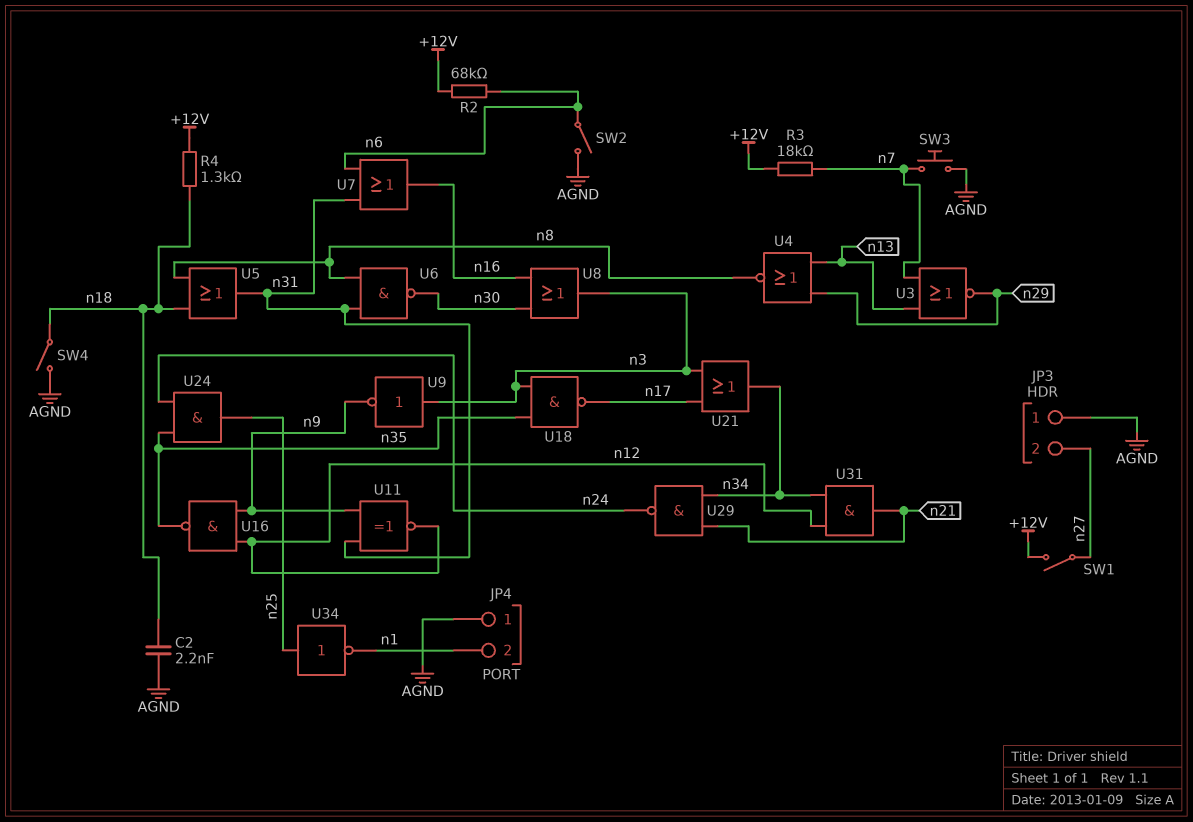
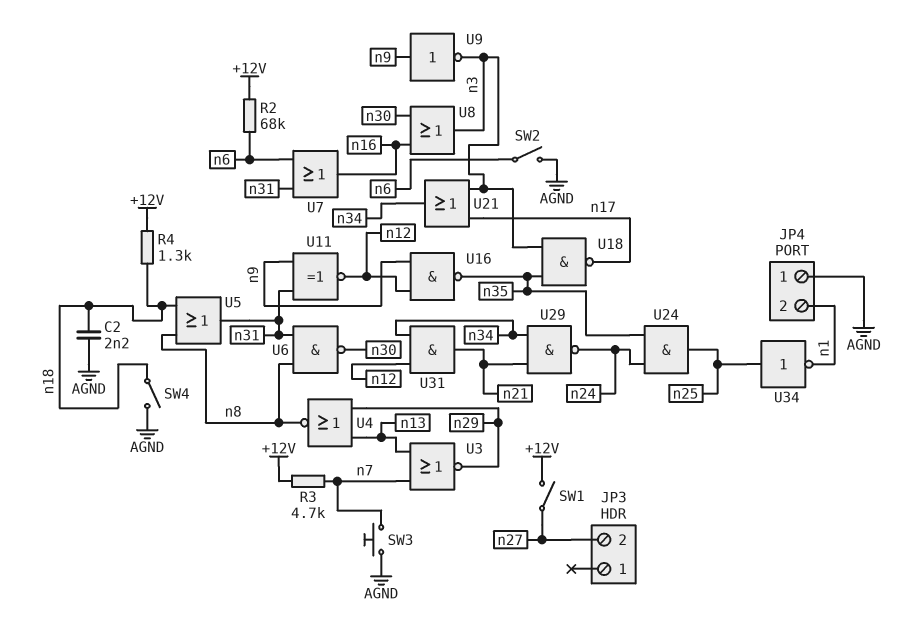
JP3 pin 1: AGND -> none
R3: 18k (+12V, n7) -> 4.7k (+12V, n7)
U9: NOT (in n3, out n9) -> NOT (in n9, out n3)

